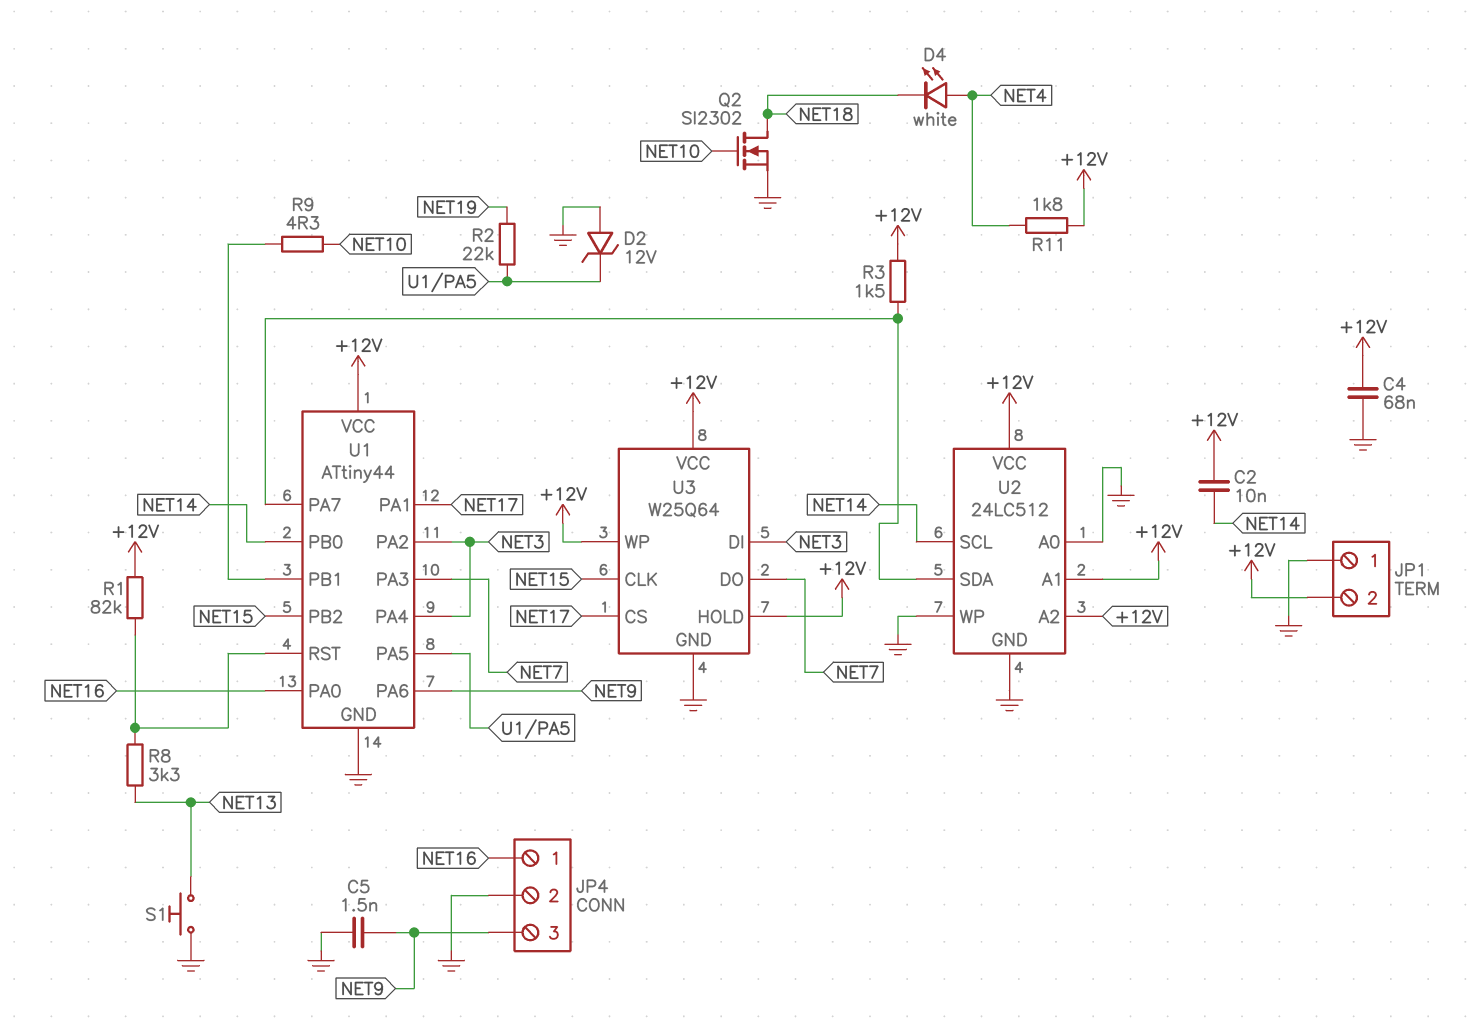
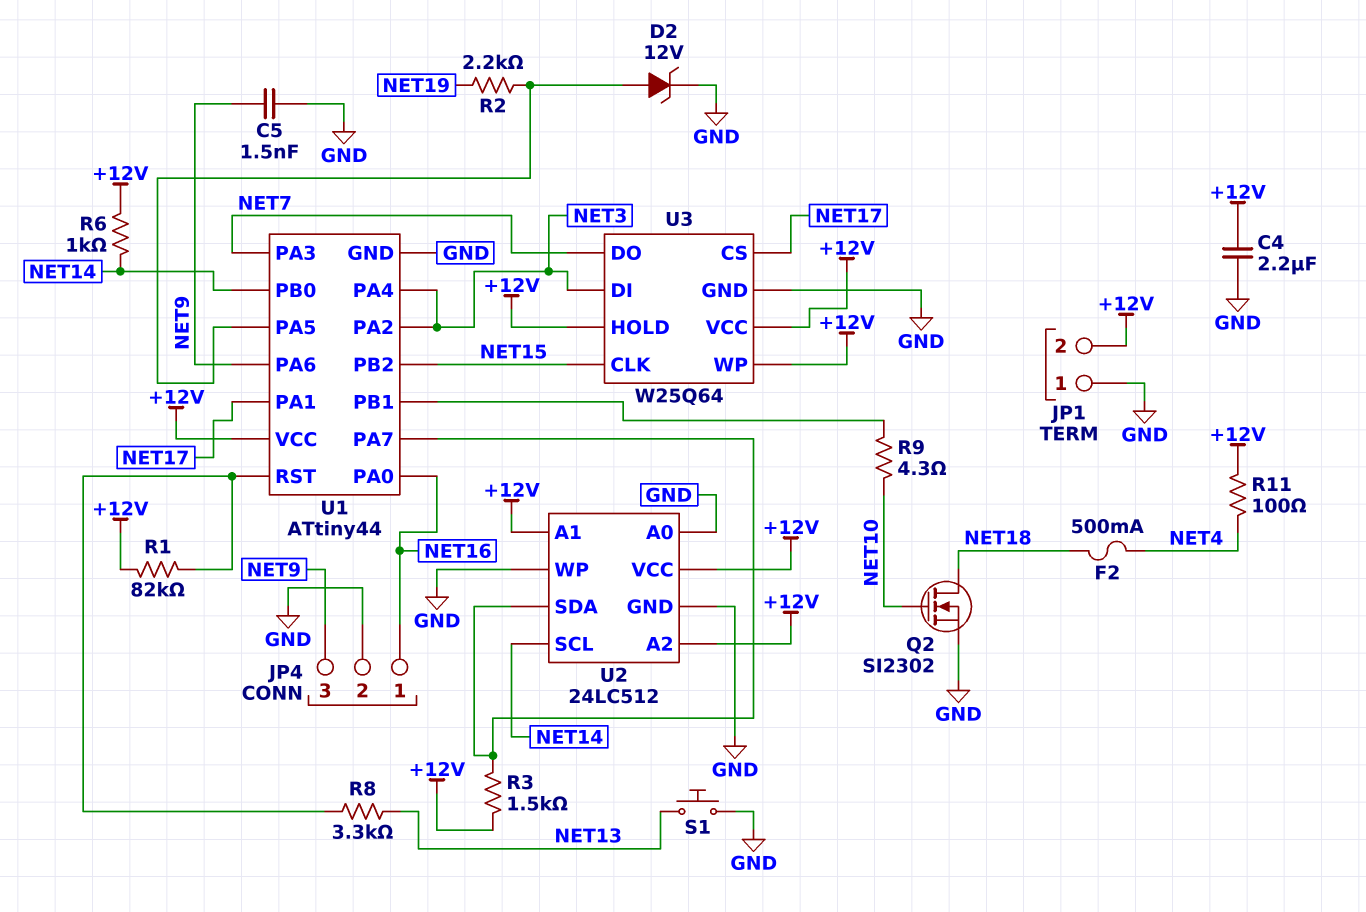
C2: 10nF (+12V, NET14) -> none
C4: 68nF (+12V, GND) -> 2.2uF (+12V, GND)
D2: zener 12V (A GND, K U1/PA5) -> zener 12V (A U1/PA5, K GND)
D4: LED white (A NET4, K NET18) -> none
F2: none -> 500mA (NET4, NET18)
R2: 22k (NET19, U1/PA5) -> 2.2k (NET19, U1/PA5)
R6: none -> 1k (+12V, NET14)
R11: 1.8k (+12V, NET4) -> 100 (+12V, NET4)

